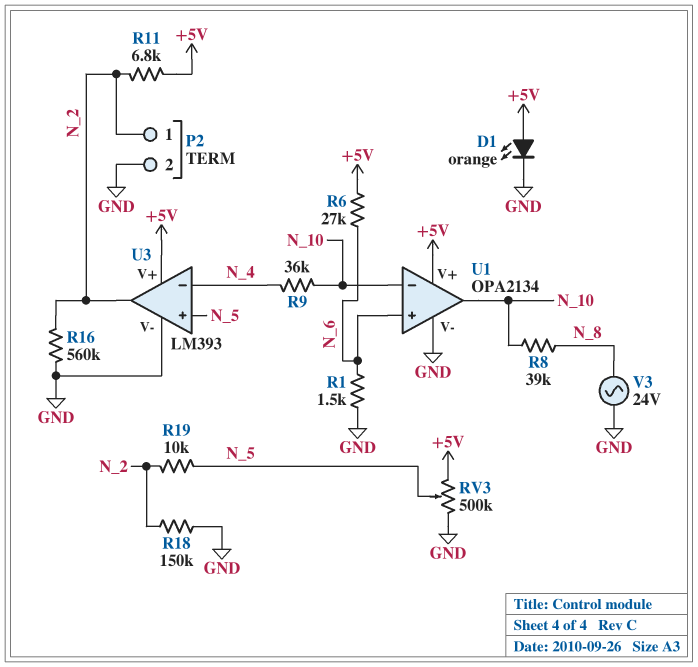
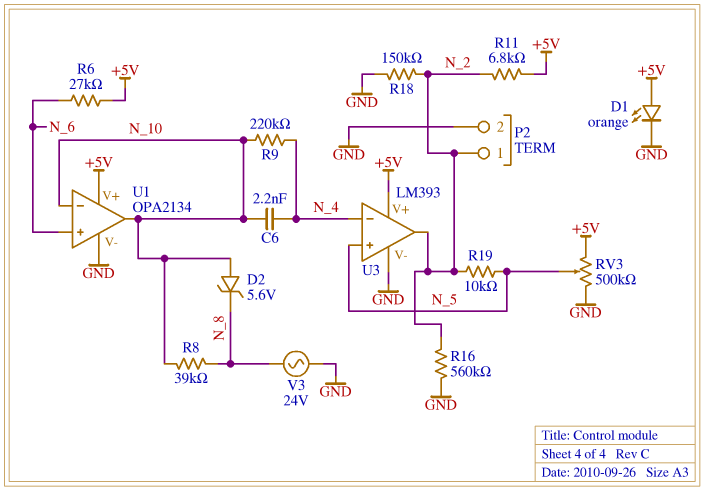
C6: none -> 2.2nF (N_4, N_10)
D2: none -> zener 5.6V (A N_10, K N_8)
R1: 1.5k (GND, N_6) -> none
R9: 36k (N_4, N_10) -> 220k (N_4, N_10)

